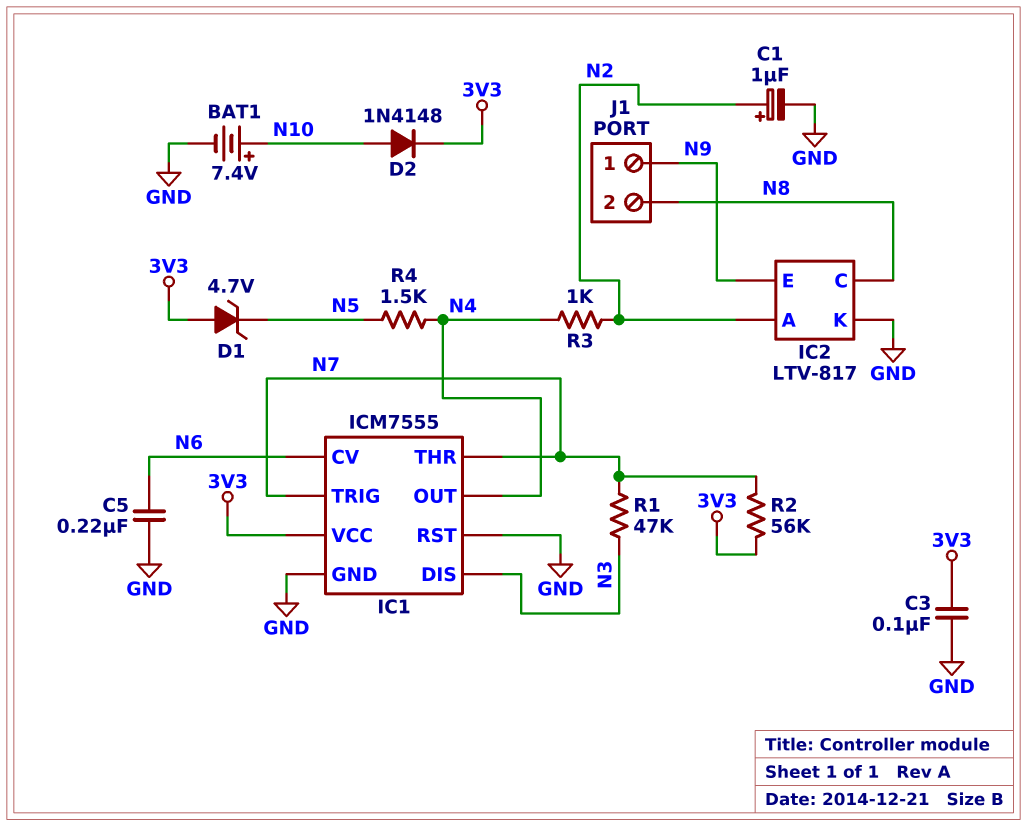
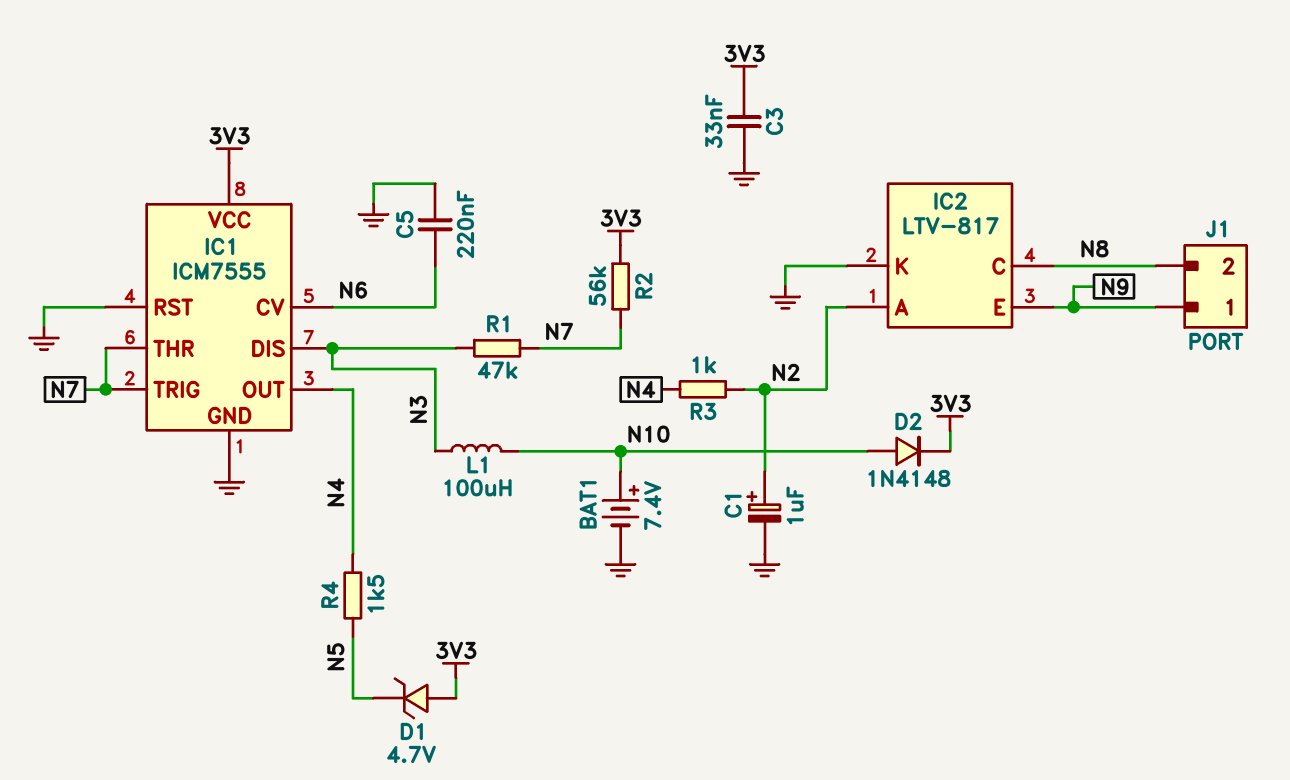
C3: 100nF (3V3, GND) -> 33nF (3V3, GND)
L1: none -> 100uH (N3, N10)

